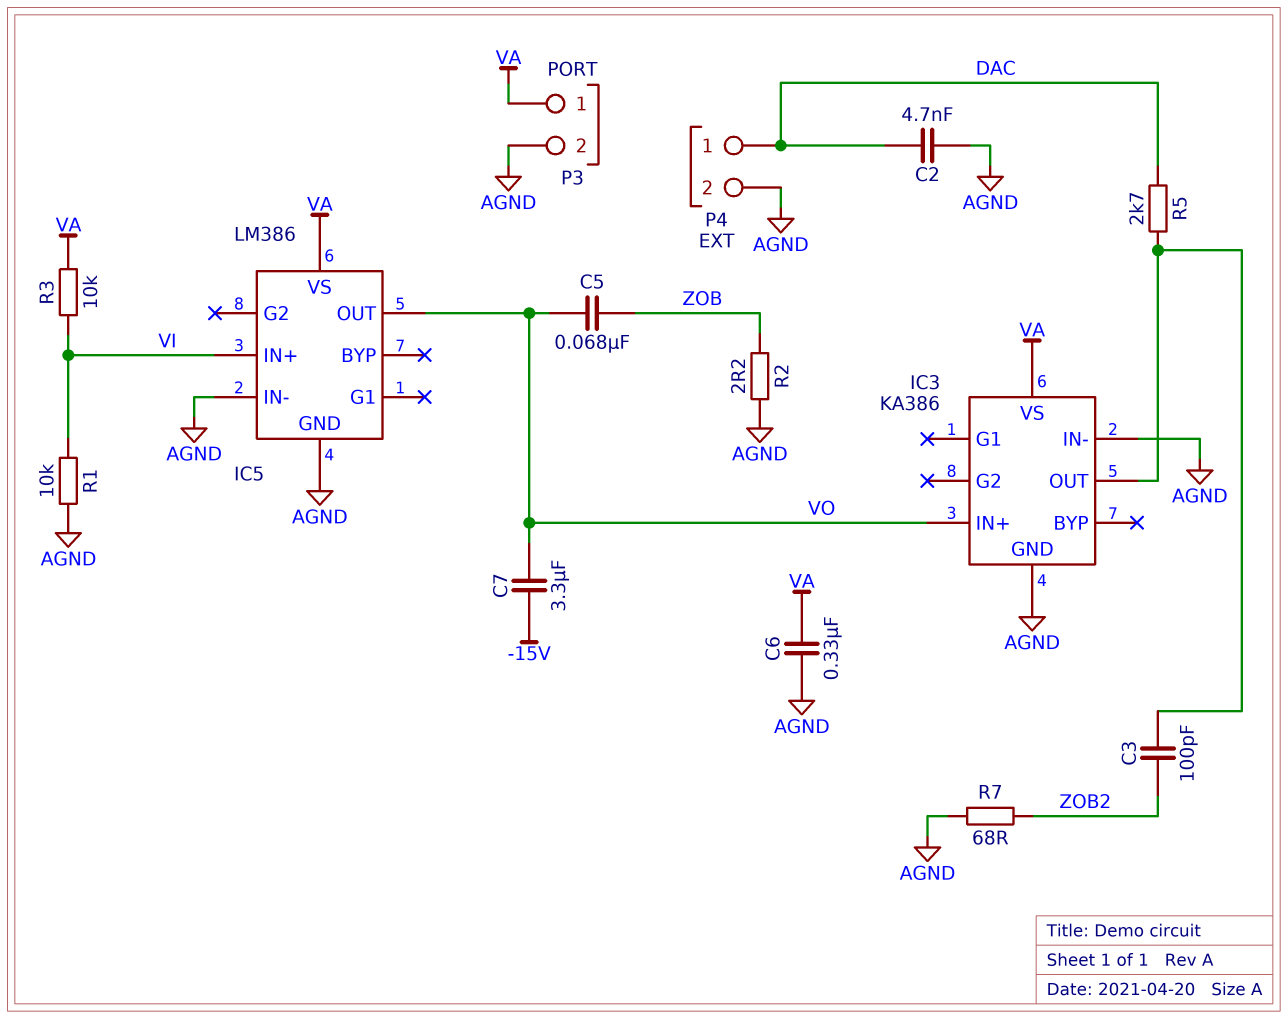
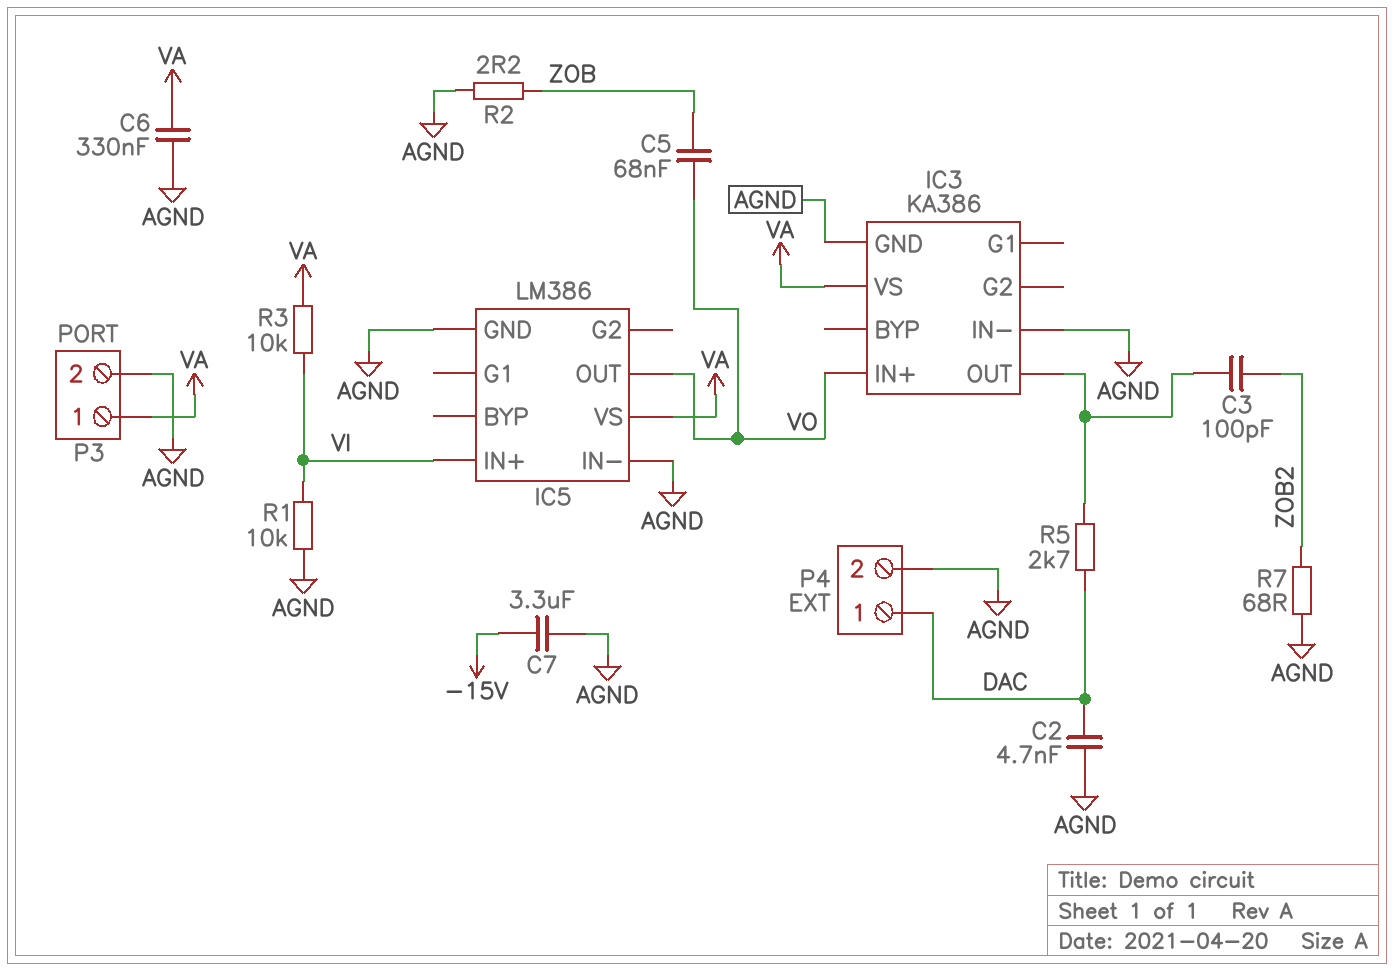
C7: 3.3uF (-15V, VO) -> 3.3uF (-15V, AGND)

